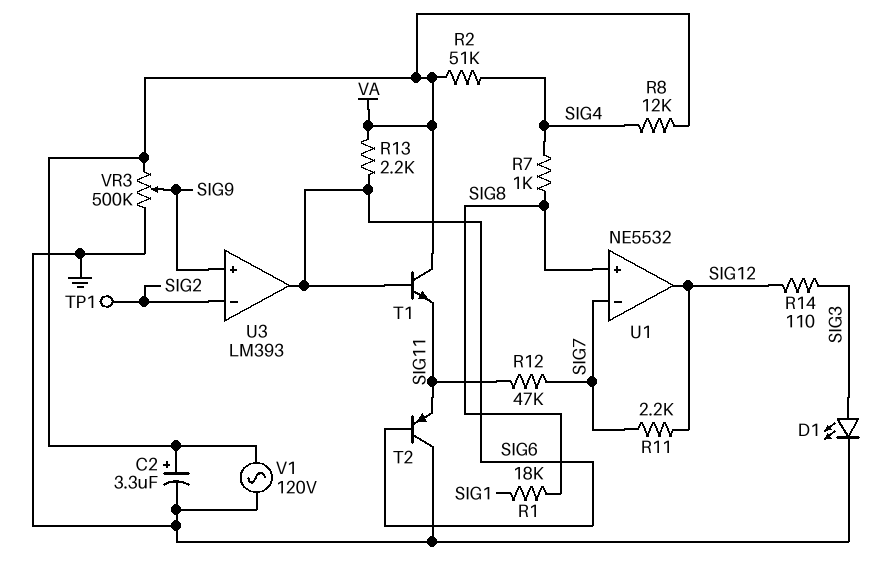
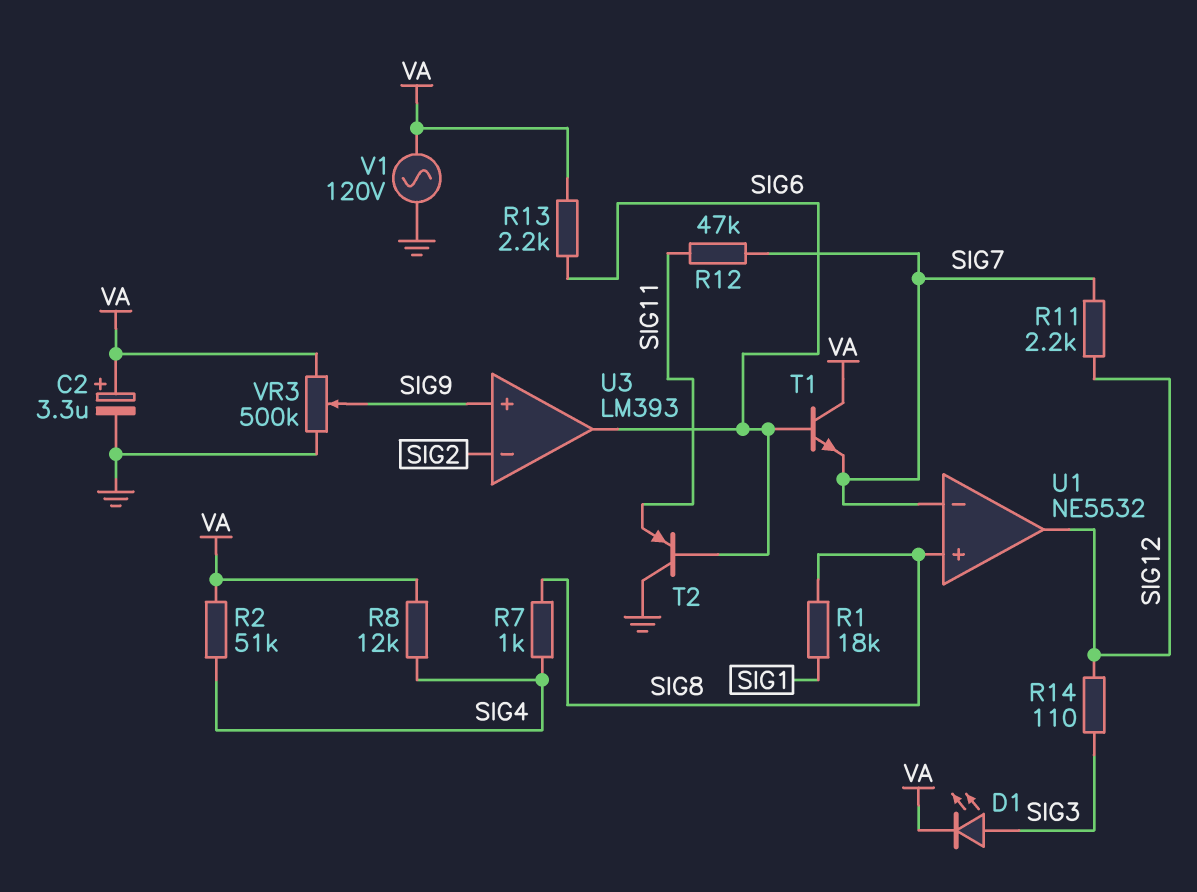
D1: LED (A SIG3, K GND) -> LED (A SIG3, K VA)
T1: NPN (B SIG6, C VA, E SIG11) -> NPN (B SIG6, C VA, E SIG7)
TP1: test point (SIG2) -> none

